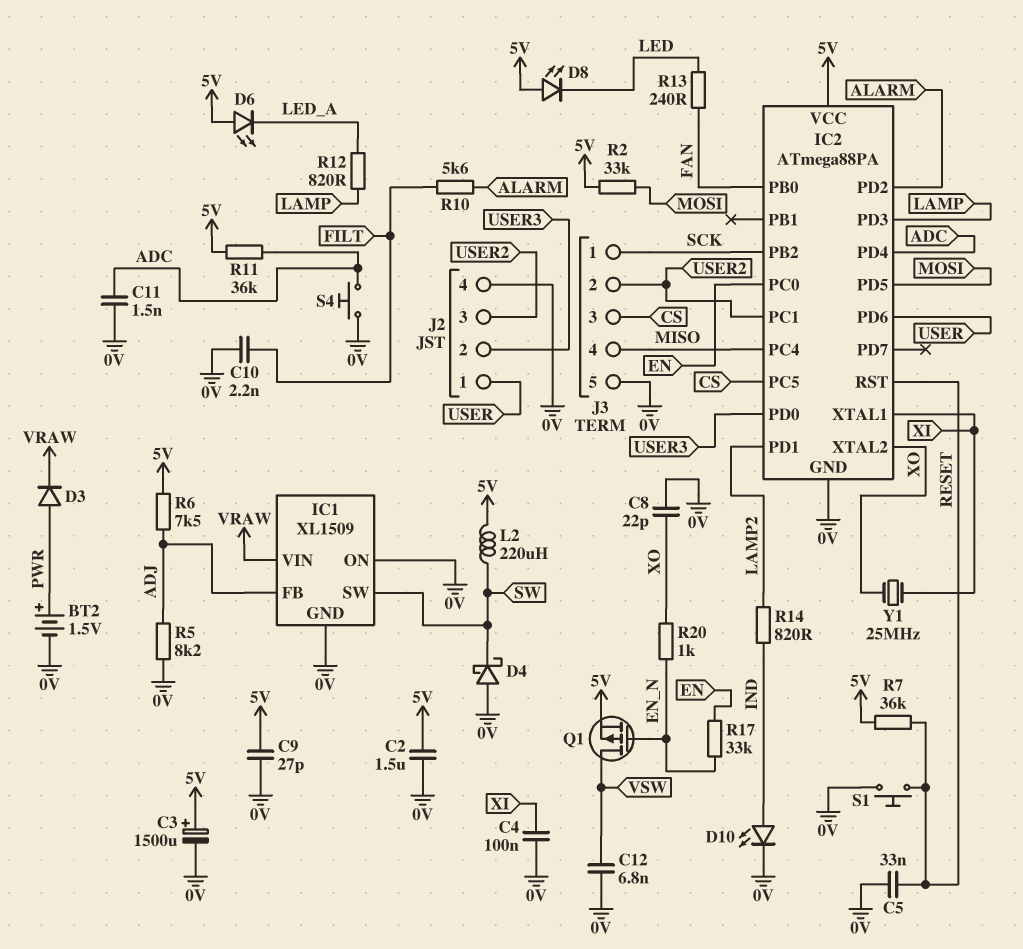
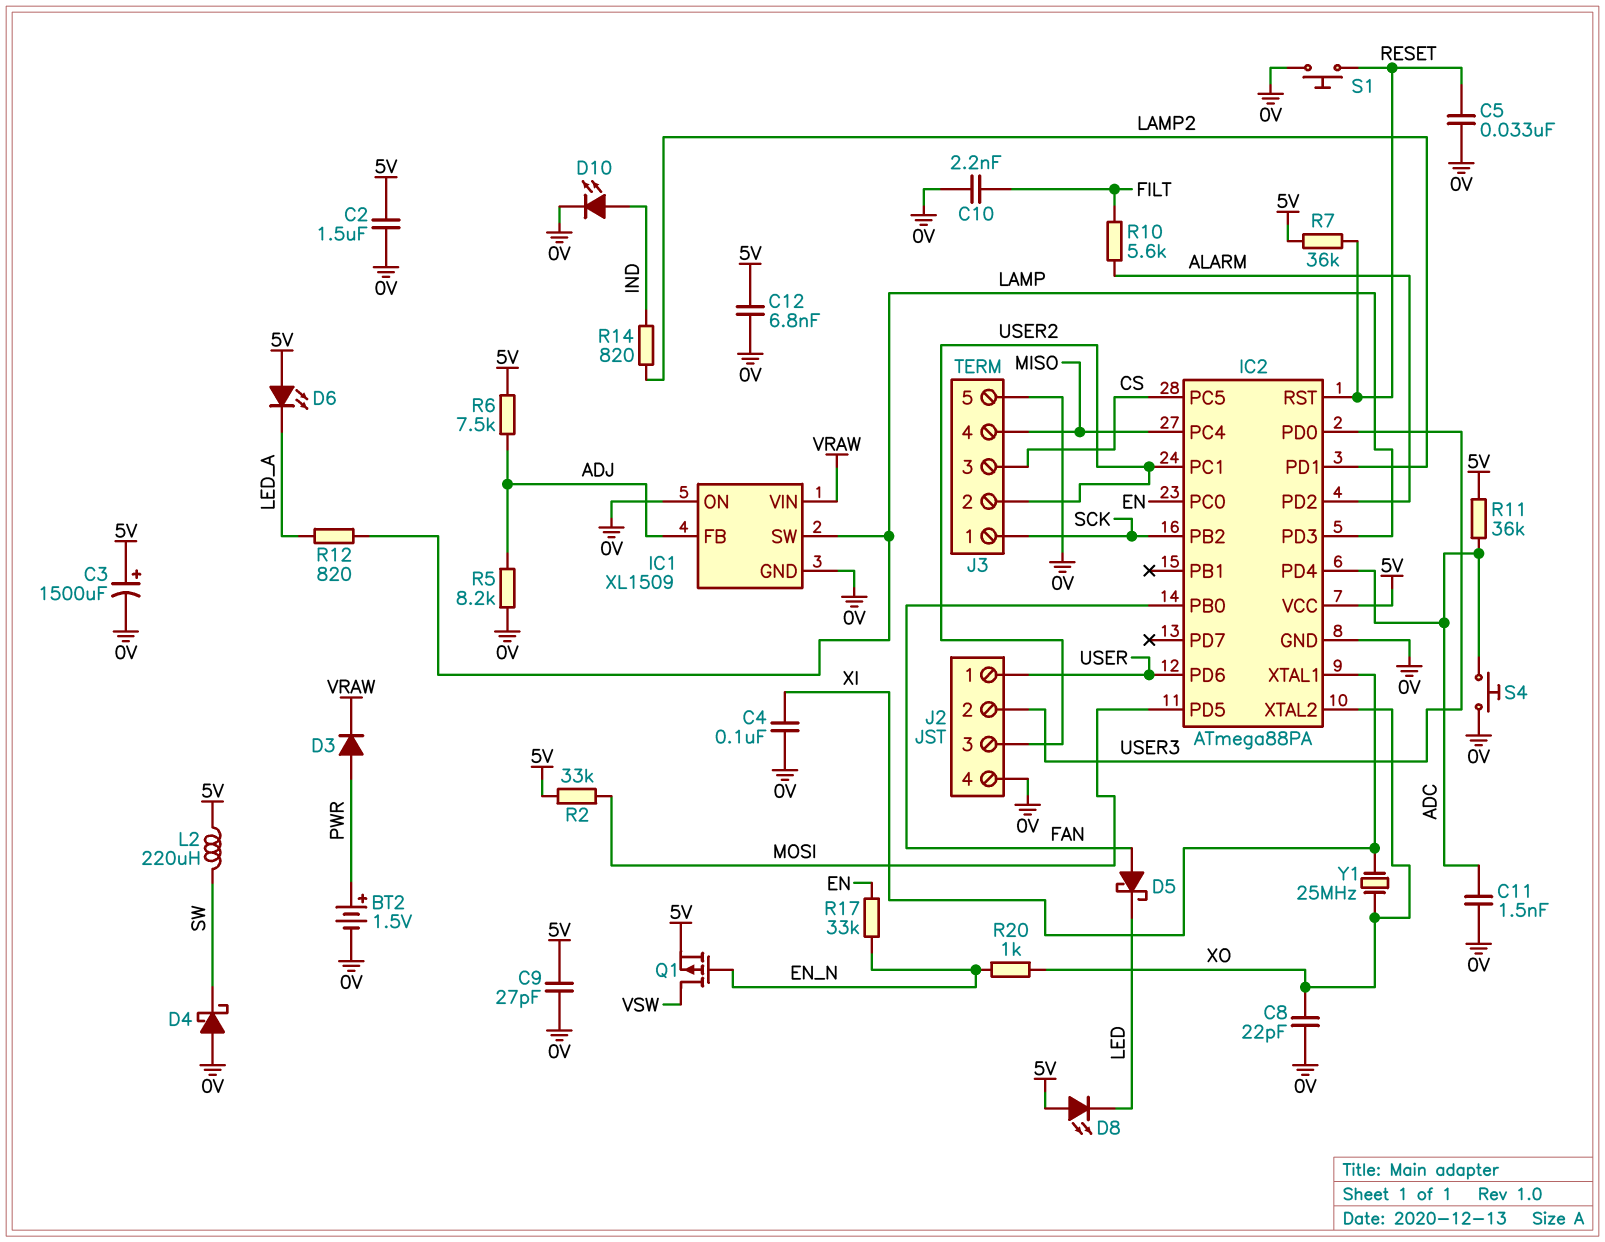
C12: 6.8nF (0V, VSW) -> 6.8nF (0V, 5V)
D5: none -> schottky (A FAN, K LED)
IC1 pin SW: SW -> LAMP
R13: 240 (FAN, LED) -> none

